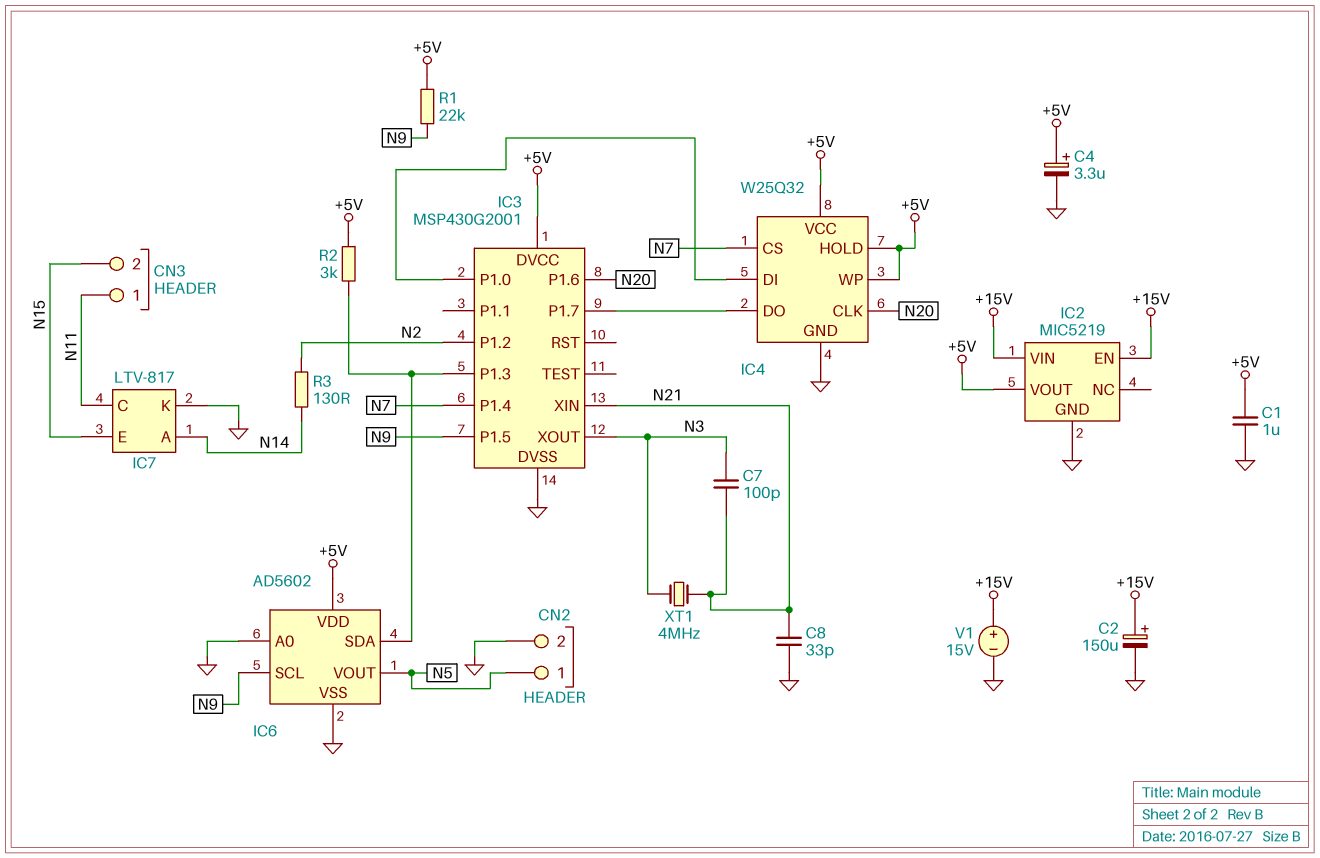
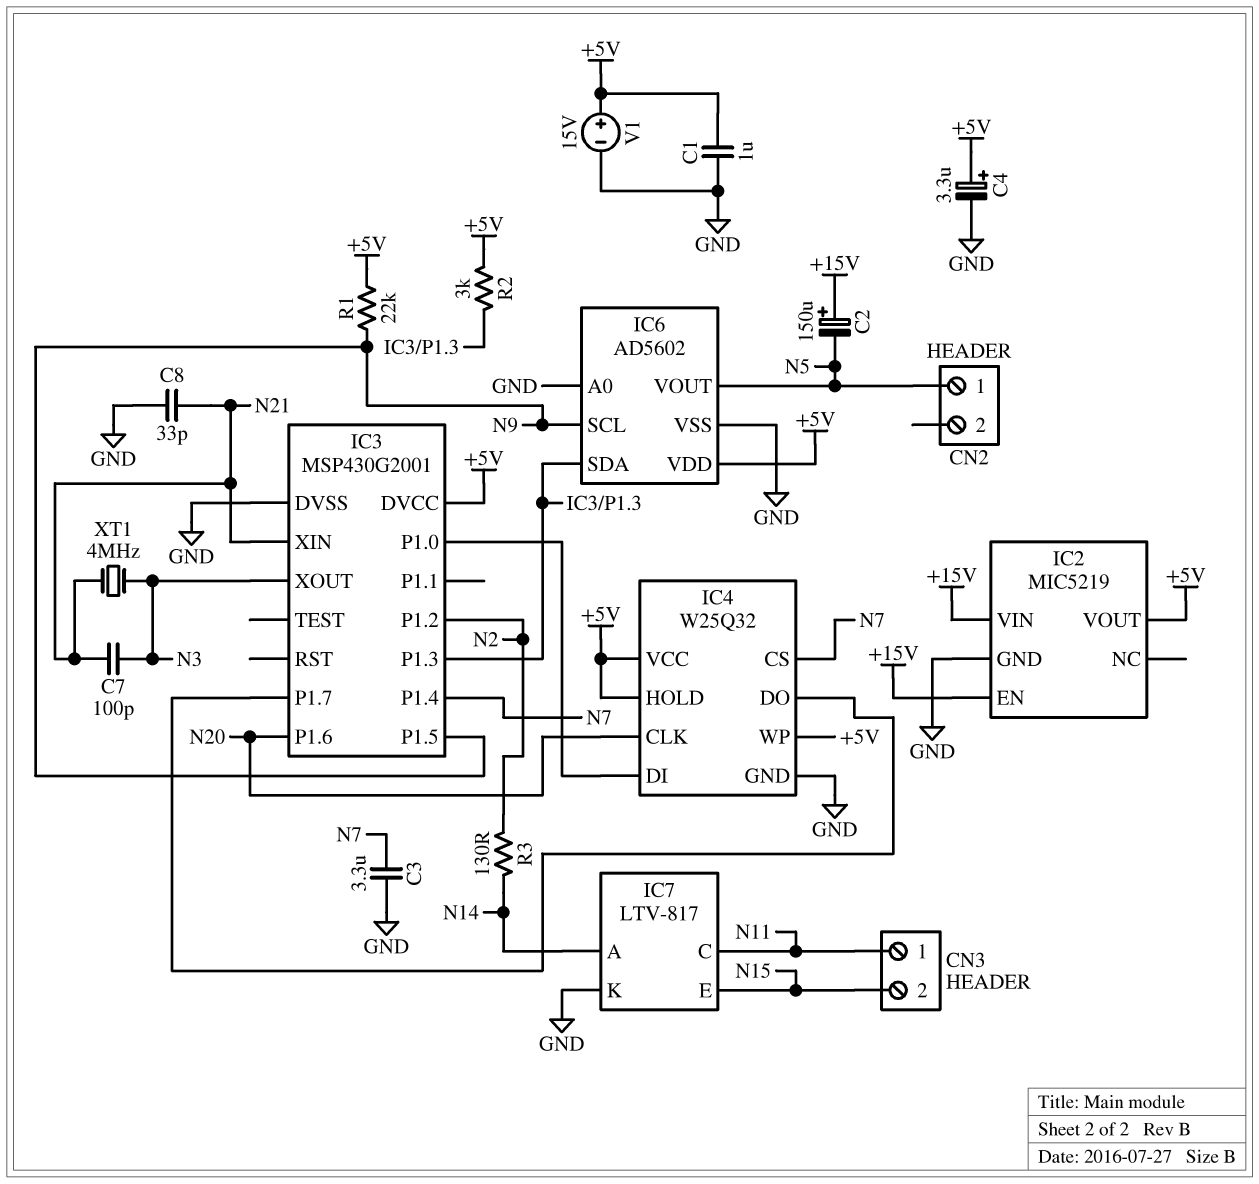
C2: 150uF (plus +15V, minus GND) -> 150uF (plus +15V, minus N5)
C3: none -> 3.3uF (GND, N7)
CN2 pin 2: GND -> none
V1: 15V (plus +15V, minus GND) -> 15V (plus +5V, minus GND)

